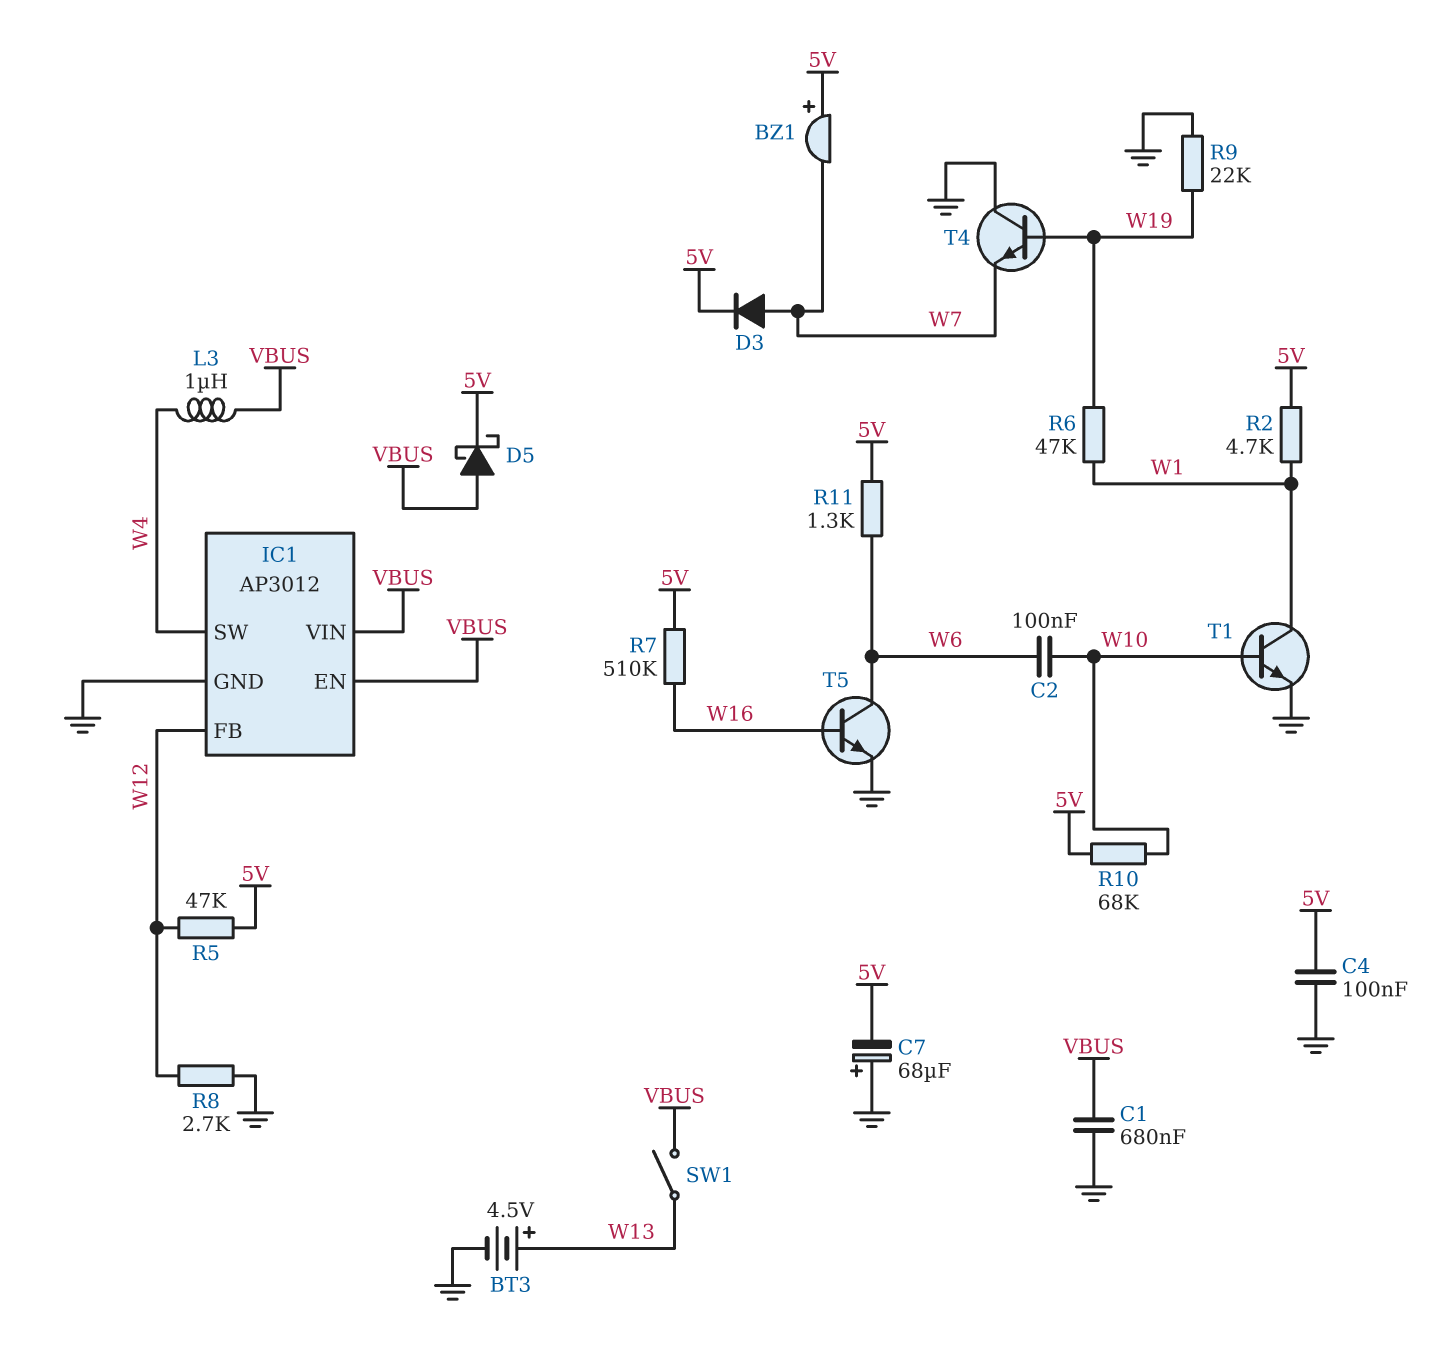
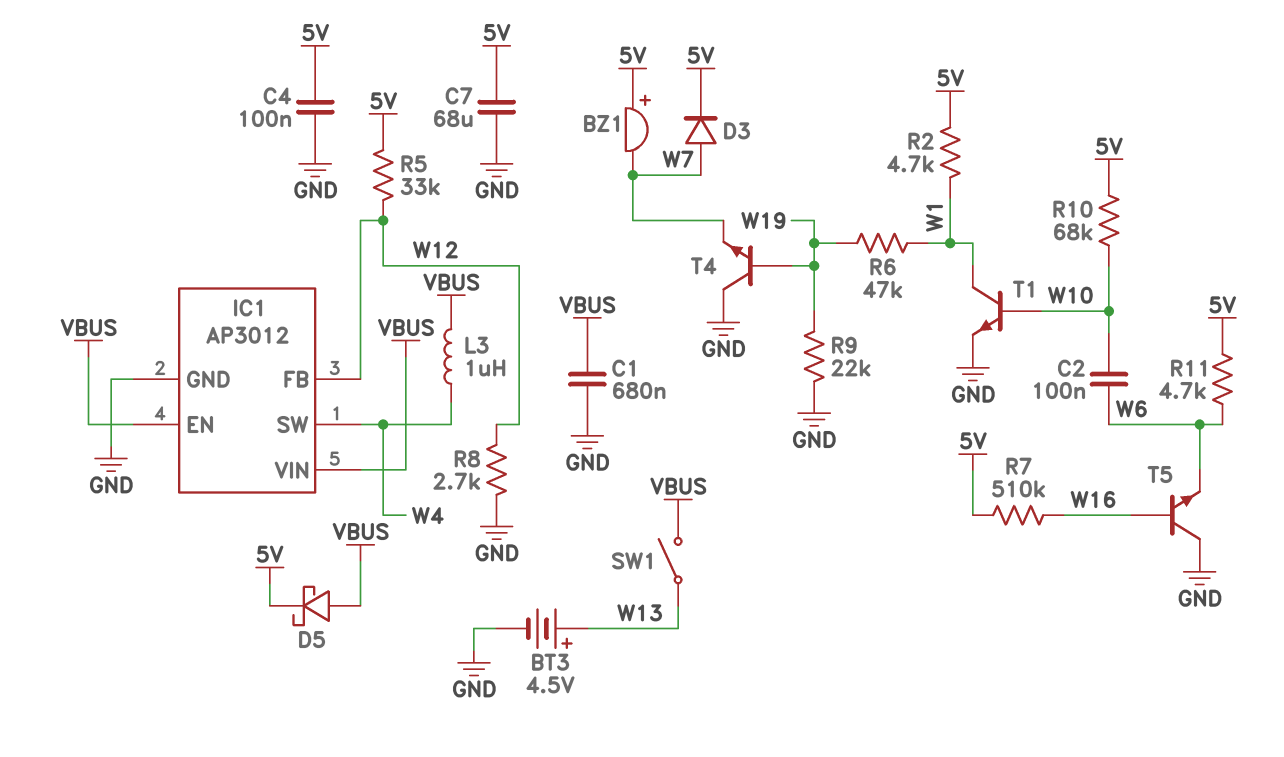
C7: 68uF (plus GND, minus 5V) -> 68uF (5V, GND)
R5: 47k (5V, W12) -> 33k (5V, W12)
R11: 1.3k (5V, W6) -> 4.7k (5V, W6)
T5: NPN (B W16, C W6, E GND) -> NPN (B W16, C GND, E W6)

